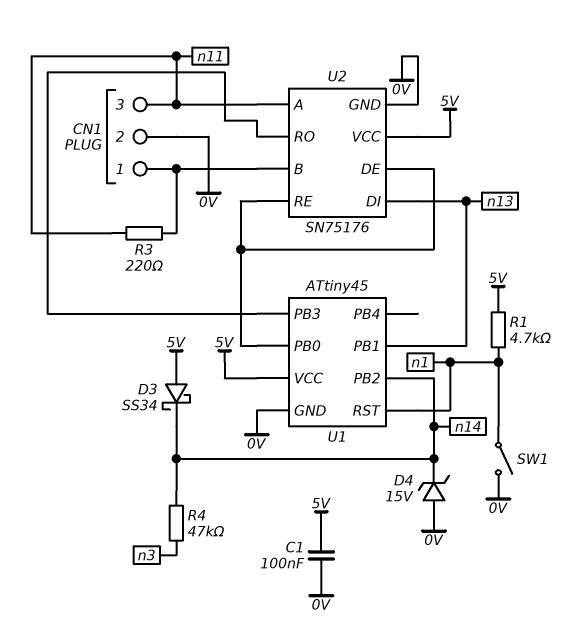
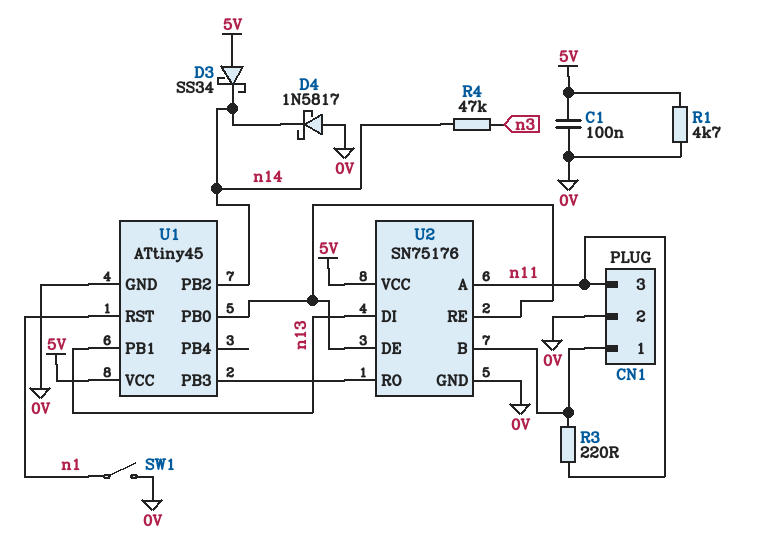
D4: zener 15V (A 0V, K n14) -> schottky 1N5817 (A 0V, K n14)
R1: 4.7k (5V, n1) -> 4.7k (0V, 5V)

